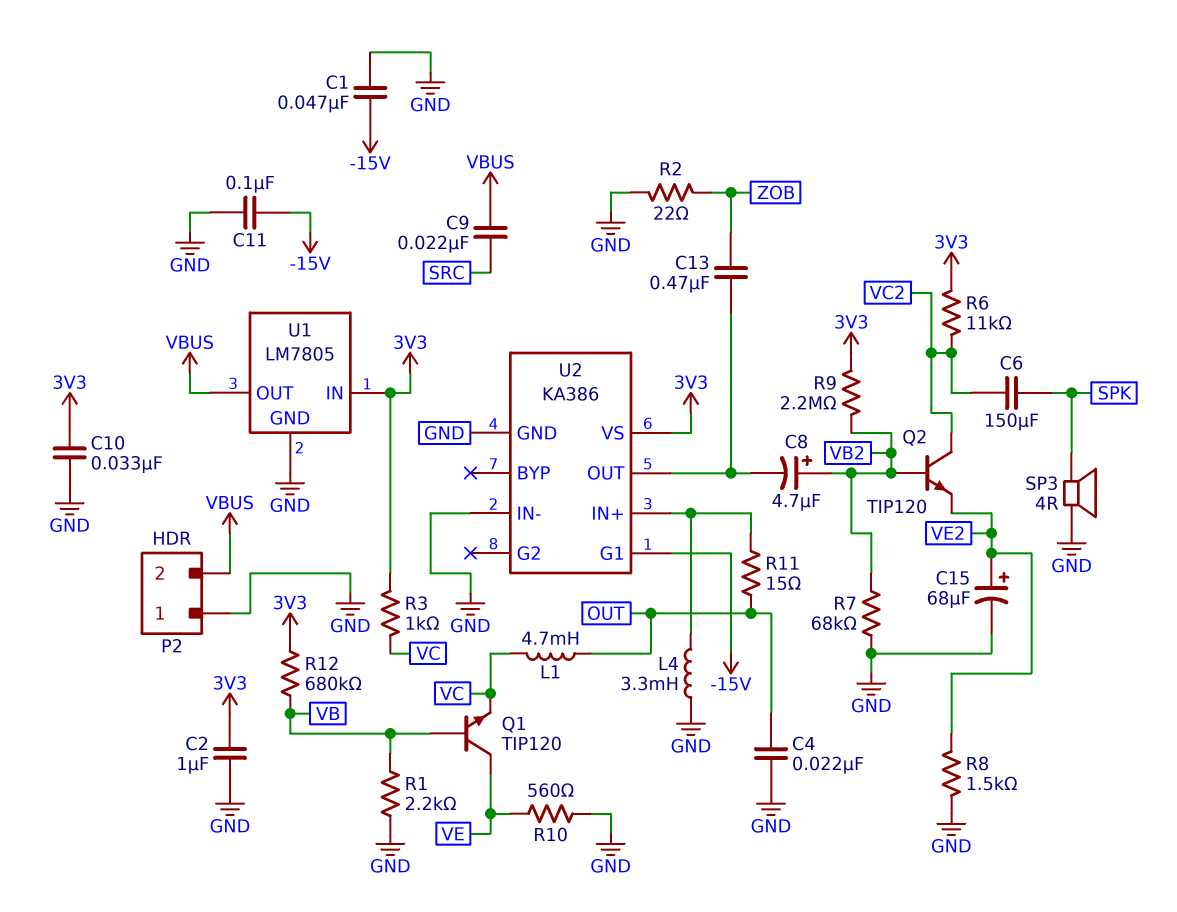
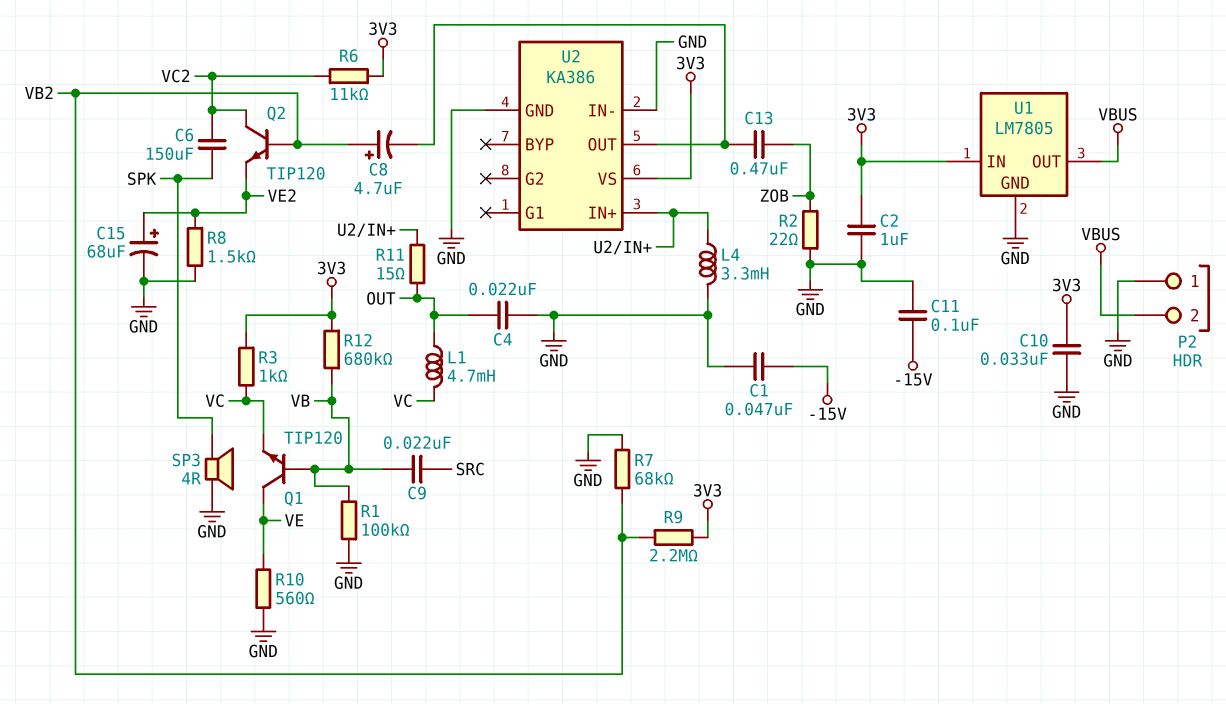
C9: 22nF (SRC, VBUS) -> 22nF (SRC, VB)
R1: 2.2k (GND, VB) -> 100k (GND, VB)
U2 pin G1: -15V -> none

